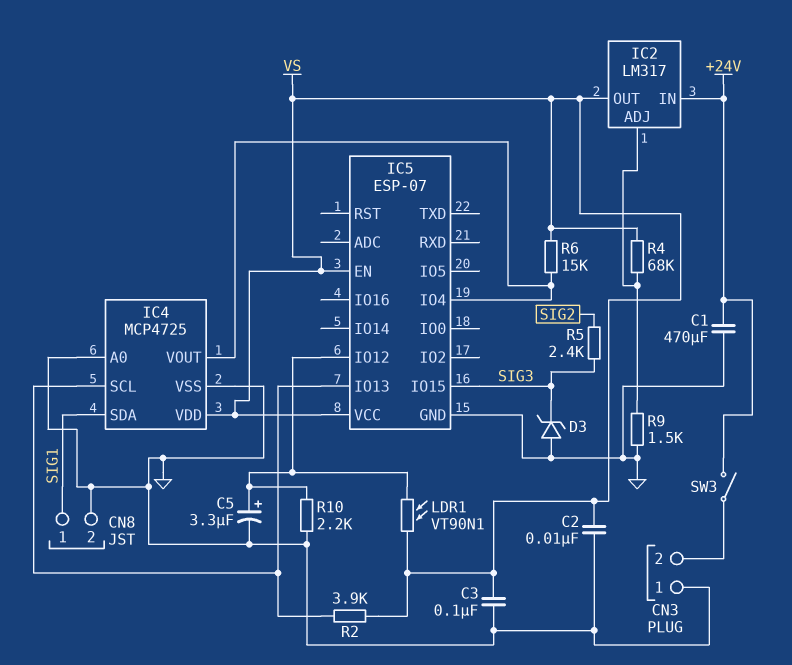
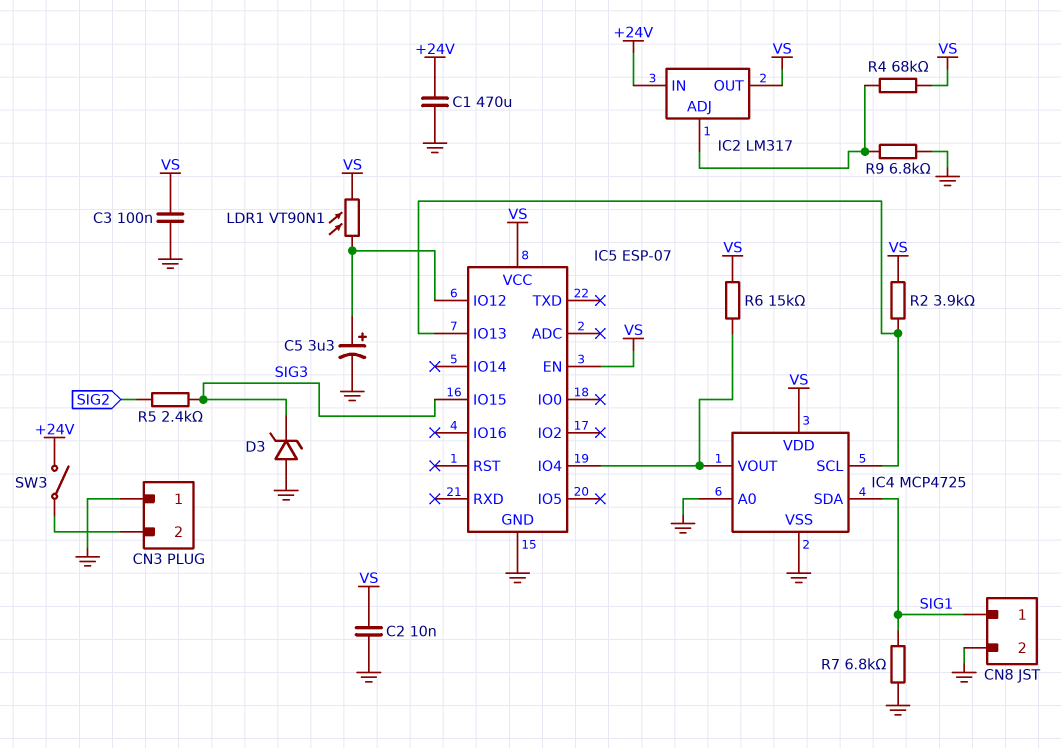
R7: none -> 6.8k (GND, SIG1)
R9: 1.5k (GND, IC2/ADJ) -> 6.8k (GND, IC2/ADJ)
R10: 2.2k (GND, IC5/IO12) -> none

